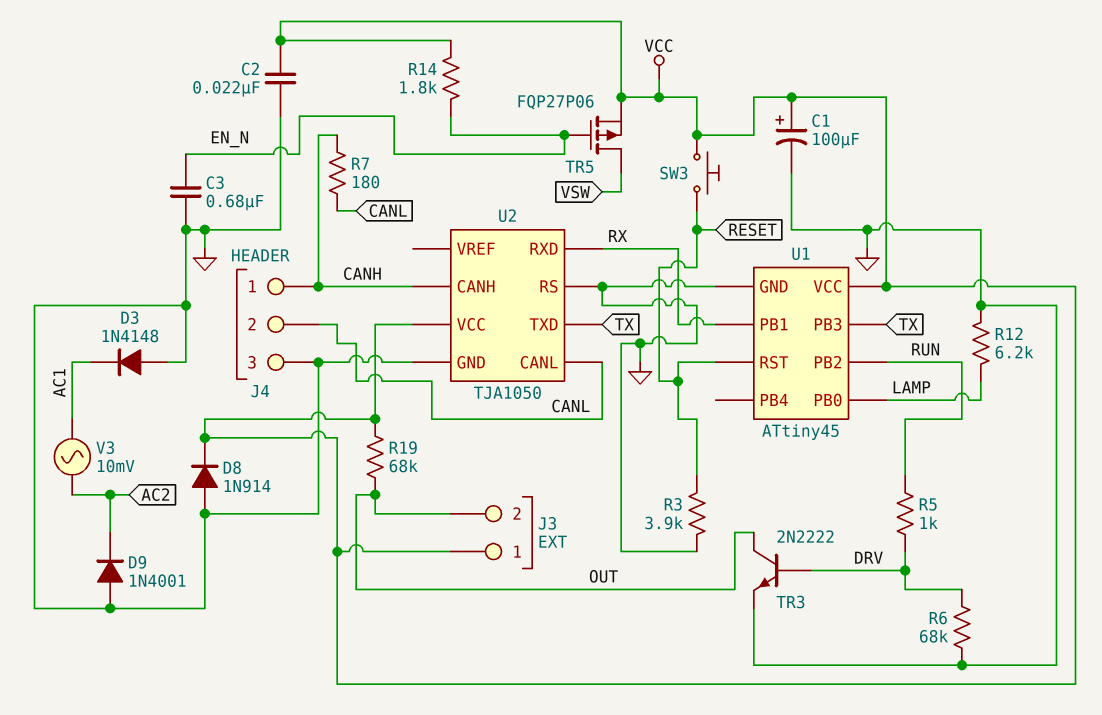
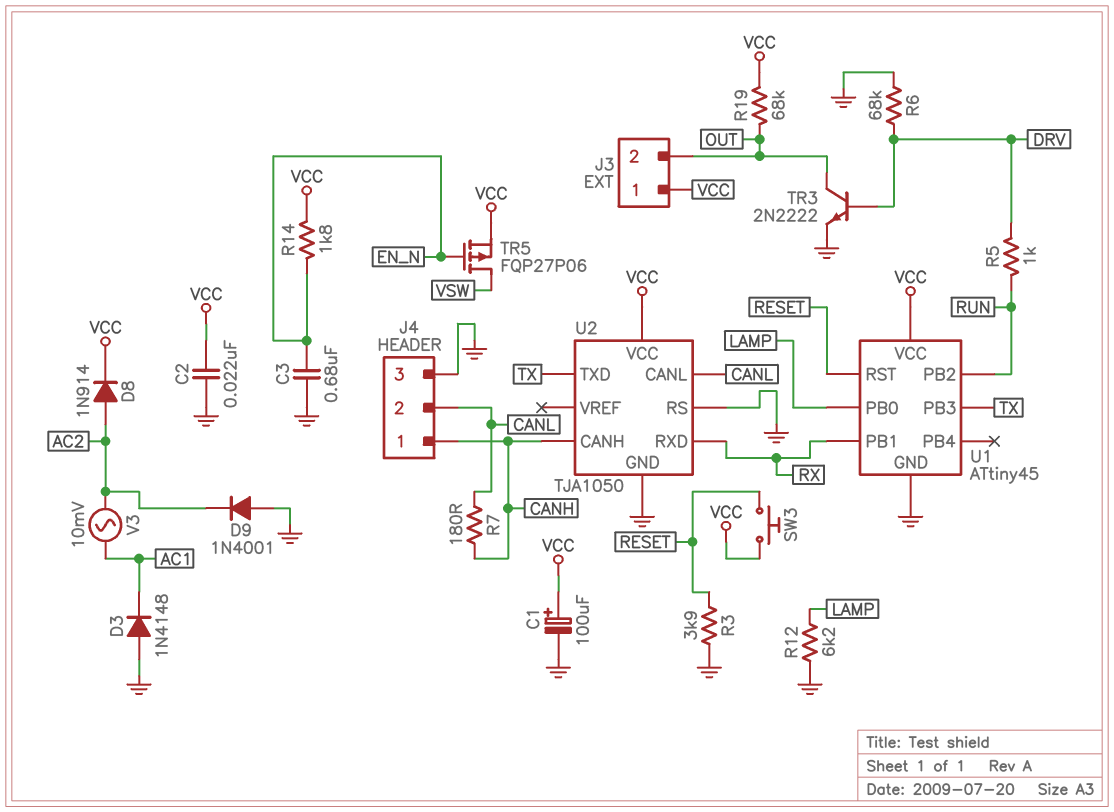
D8: diode 1N914 (A GND, K VCC) -> diode 1N914 (A AC2, K VCC)

